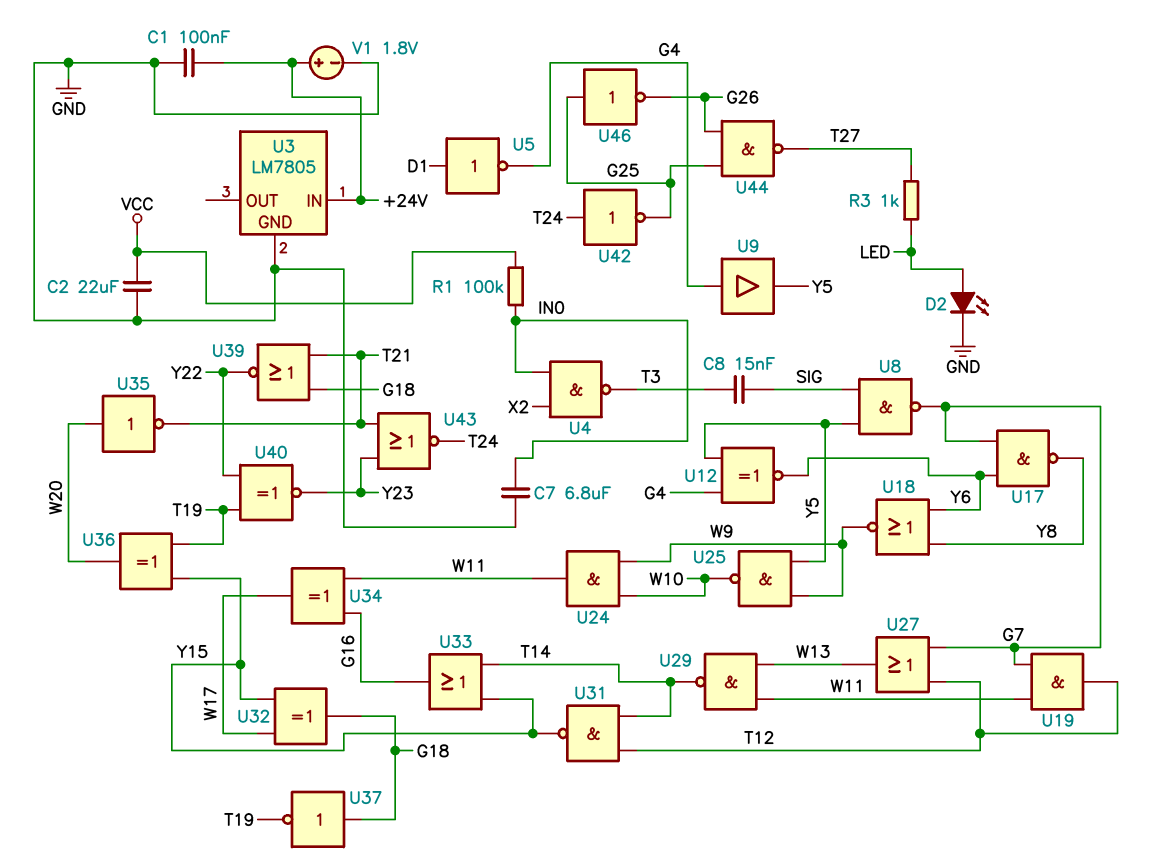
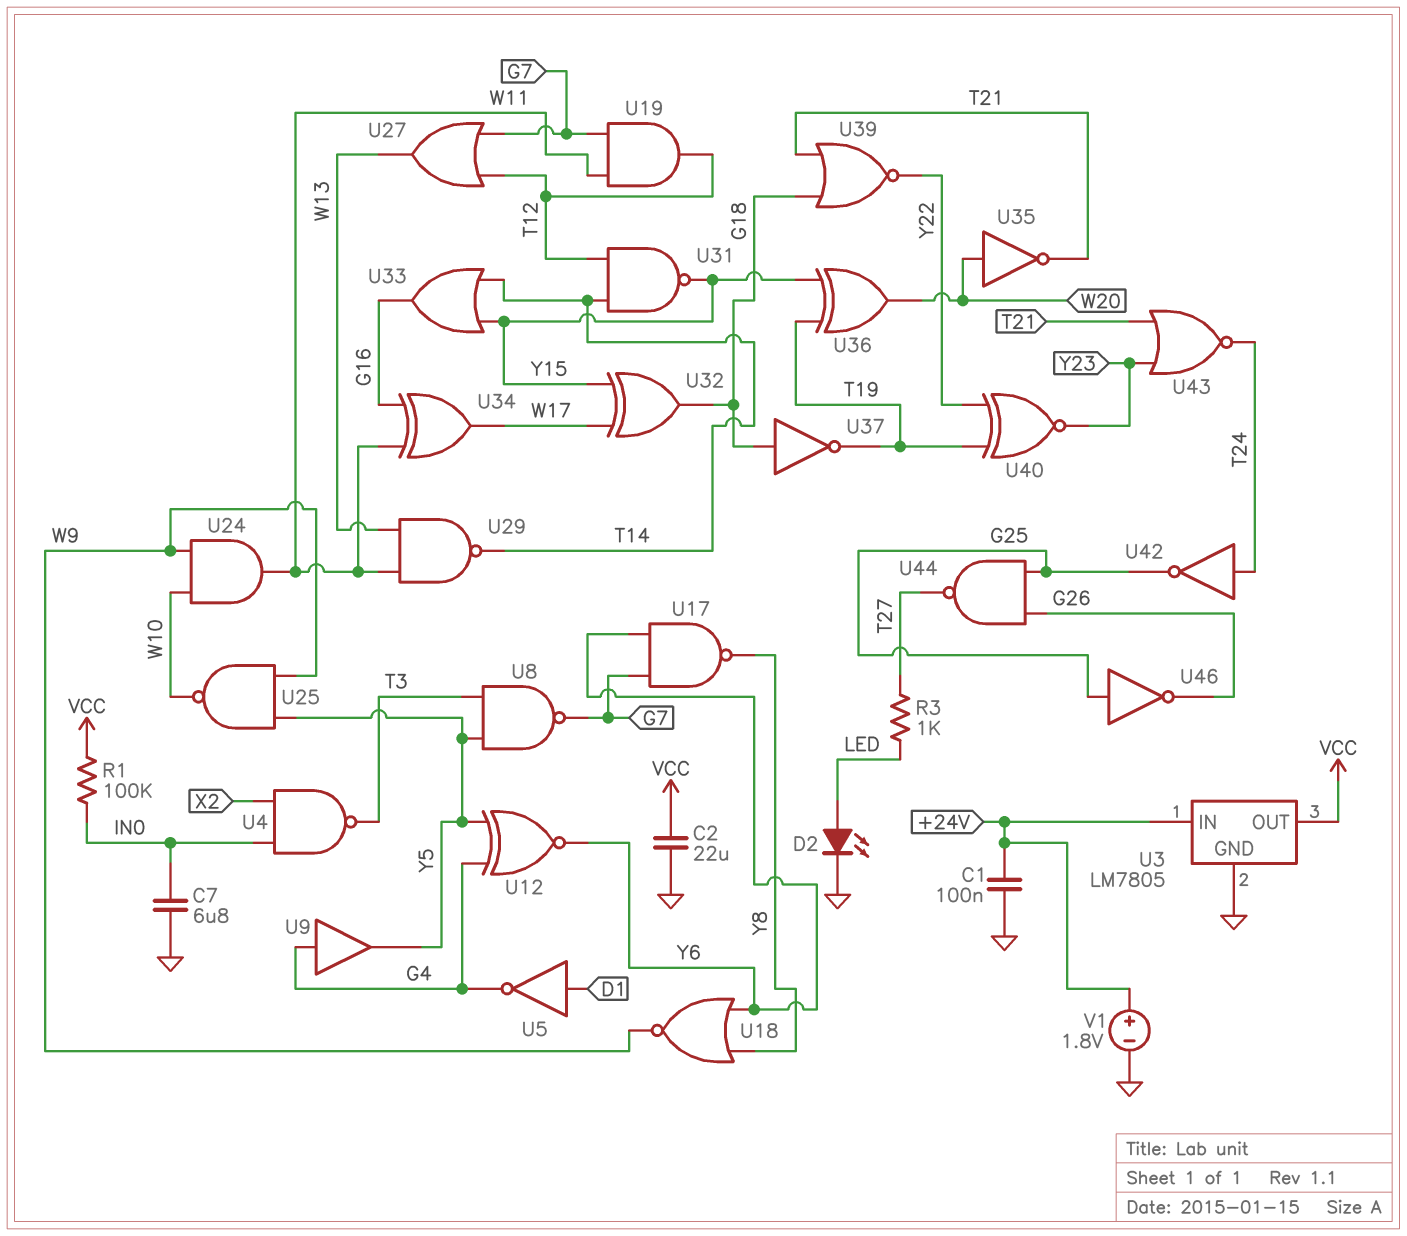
C8: 15nF (SIG, T3) -> none
U3 pin OUT: none -> VCC
U8: NAND (in SIG, in Y5, out G7) -> NAND (in T3, in Y5, out G7)

